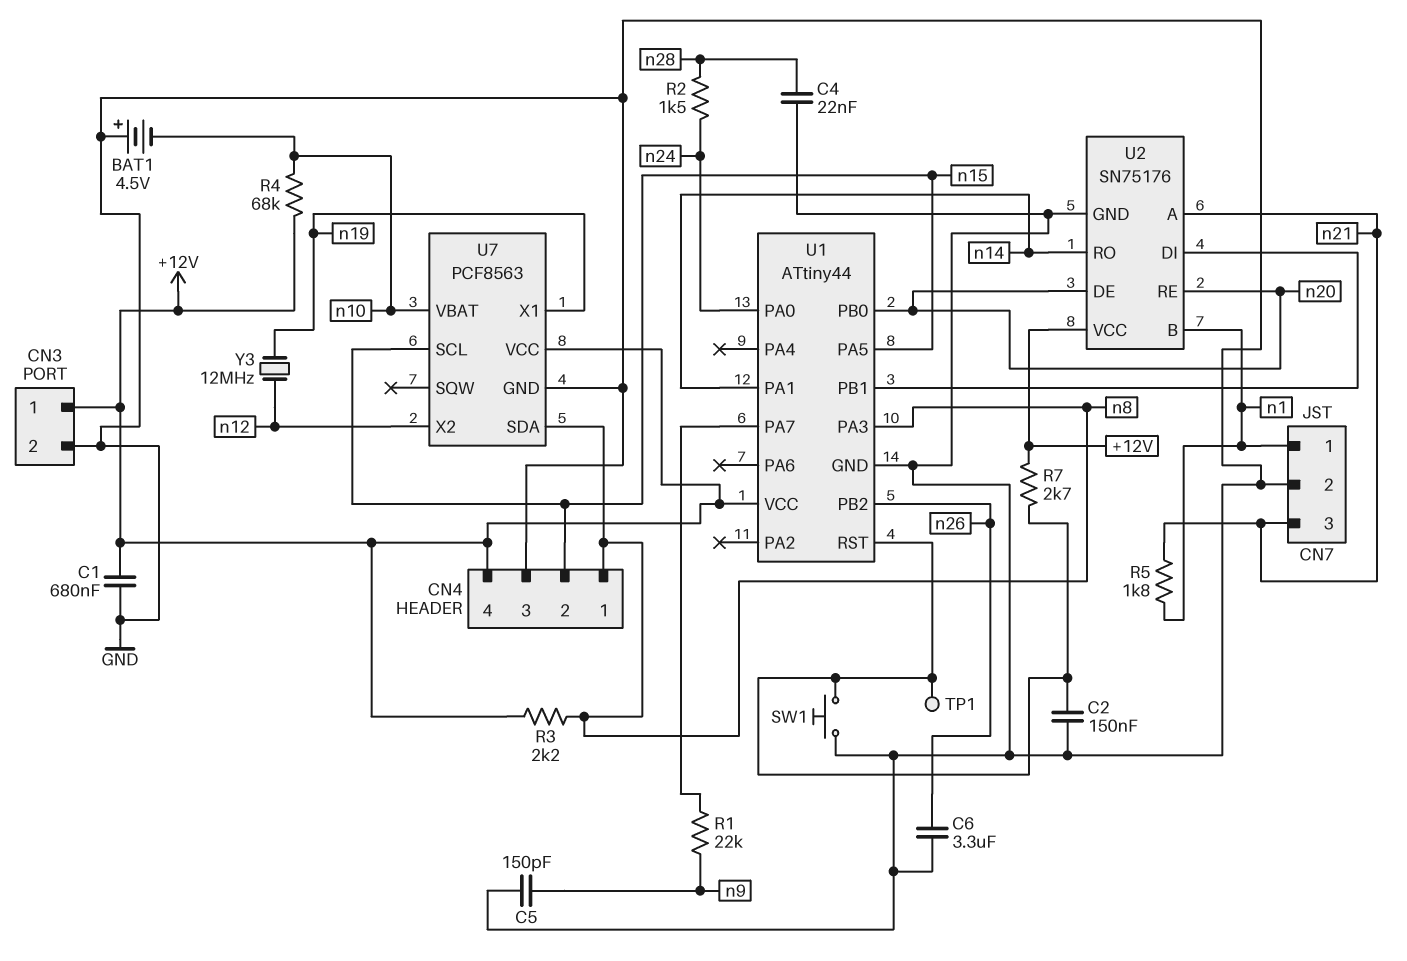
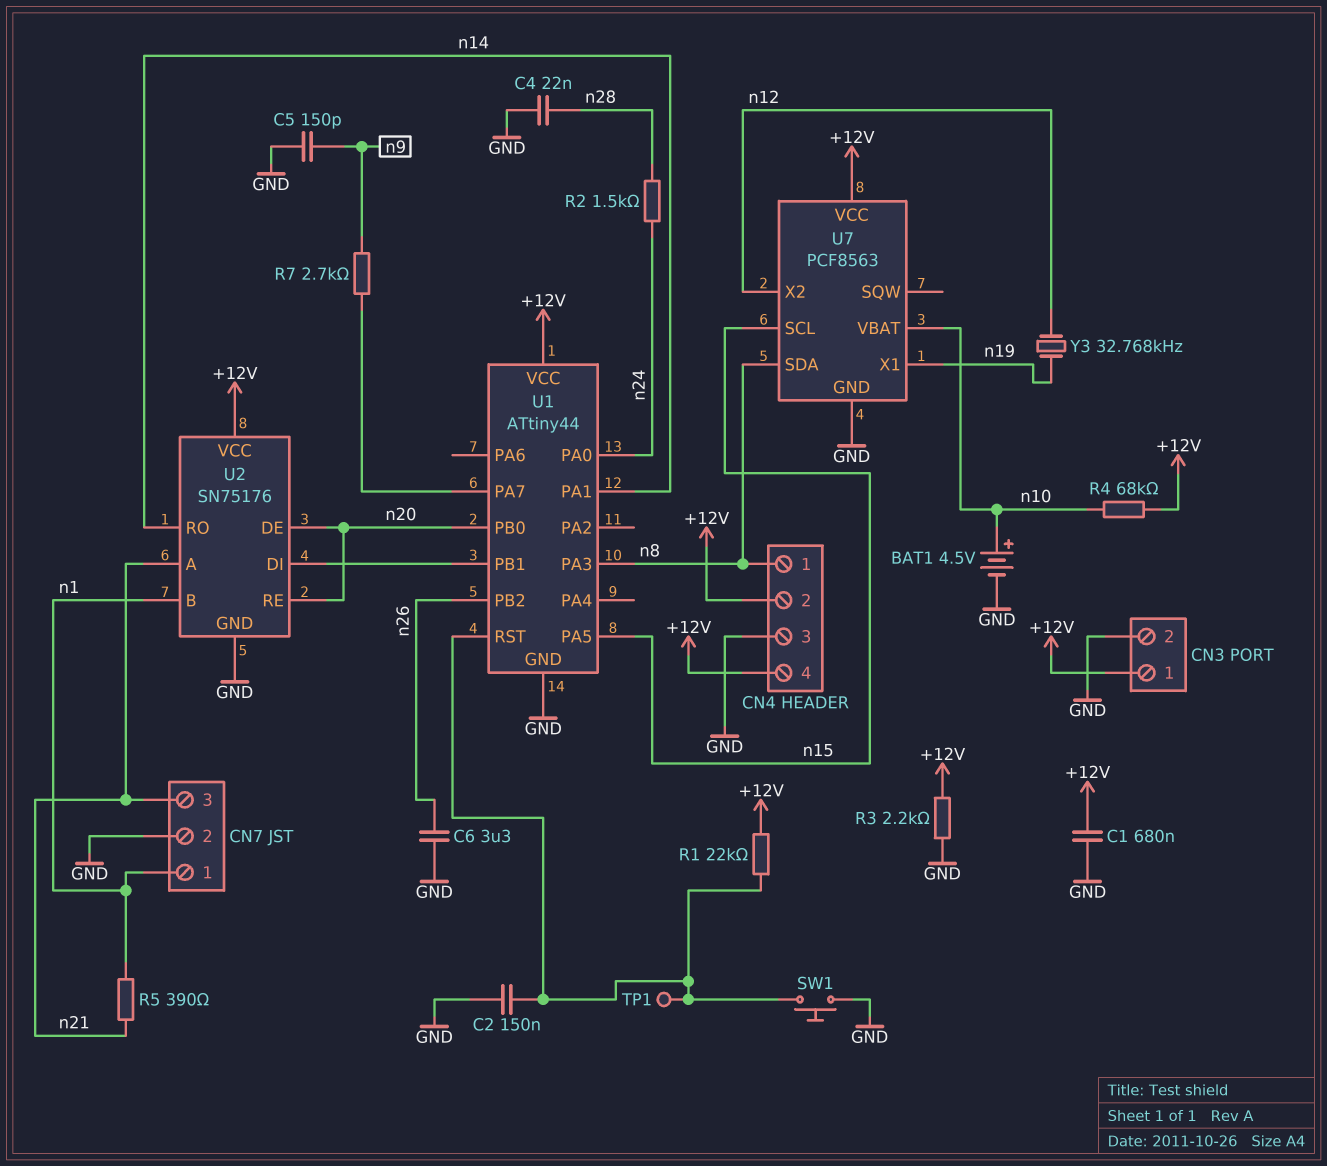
BAT1: 4.5V (plus GND, minus n10) -> 4.5V (plus n10, minus GND)
CN4 pin 2: n15 -> +12V
R1: 22k (U1/PA7, n9) -> 22k (+12V, U1/RST)
R3: 2.2k (+12V, n8) -> 2.2k (+12V, GND)
R5: 1.8k (n1, n21) -> 390 (n1, n21)
R7: 2.7k (+12V, U1/RST) -> 2.7k (U1/PA7, n9)
Y3: 12MHz (n12, n19) -> 32.768kHz (n12, n19)

